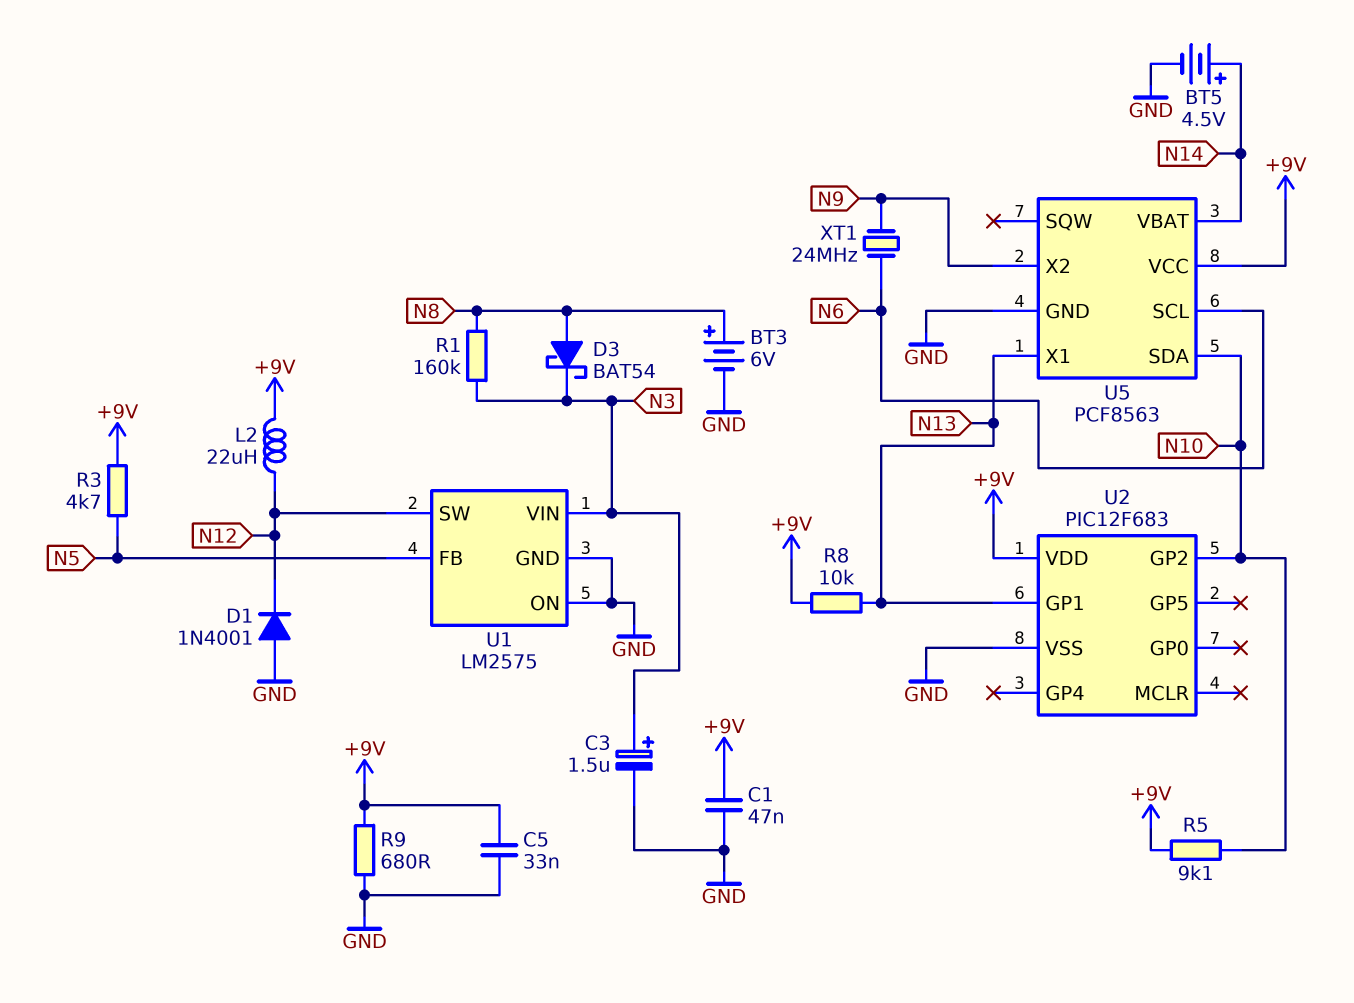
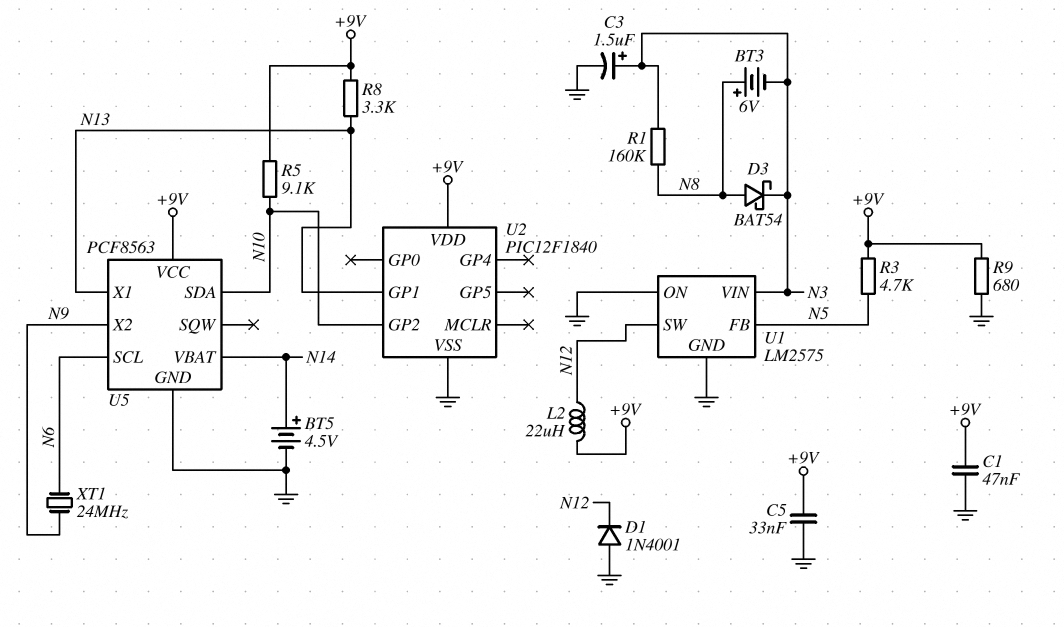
BT3: 6V (plus N8, minus GND) -> 6V (plus N8, minus N3)
R8: 10k (+9V, N13) -> 3.3k (+9V, N13)
U2: PIC12F683 -> PIC12F1840

